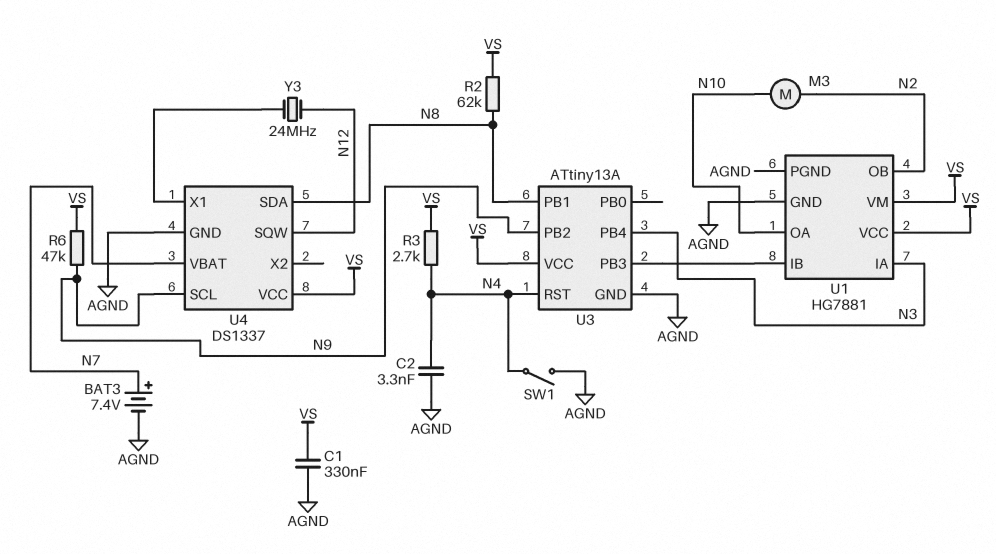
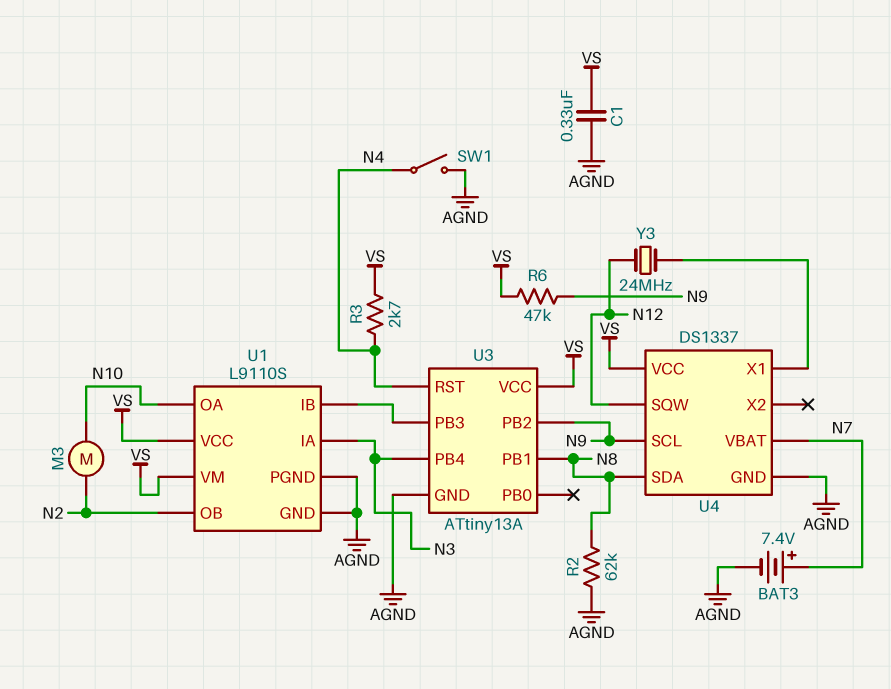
C2: 3.3nF (AGND, N4) -> none
R2: 62k (N8, VS) -> 62k (AGND, N8)
U1: HG7881 -> L9110S

